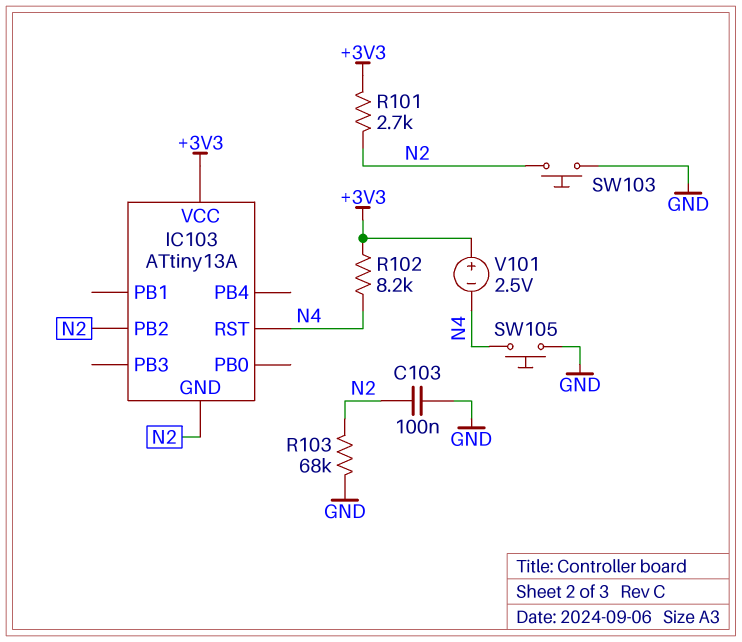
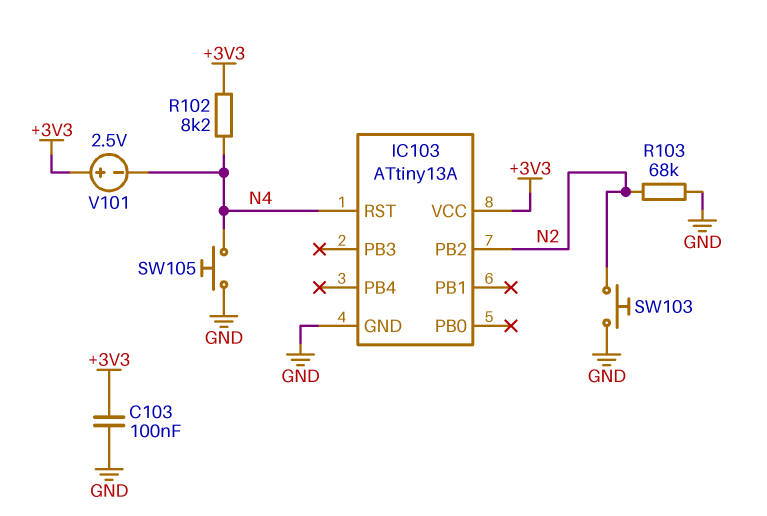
C103: 100nF (GND, N2) -> 100nF (+3V3, GND)
IC103 pin GND: N2 -> GND
R101: 2.7k (+3V3, N2) -> none

